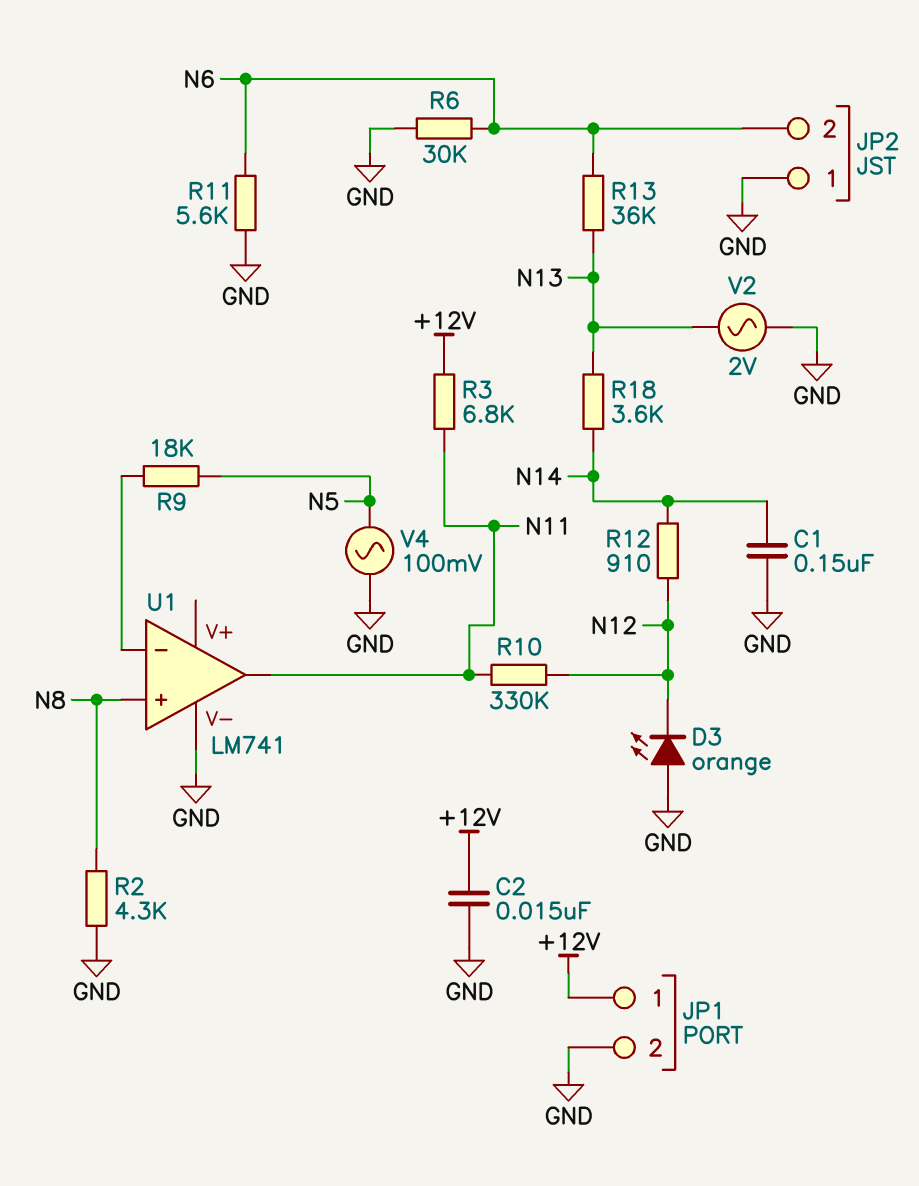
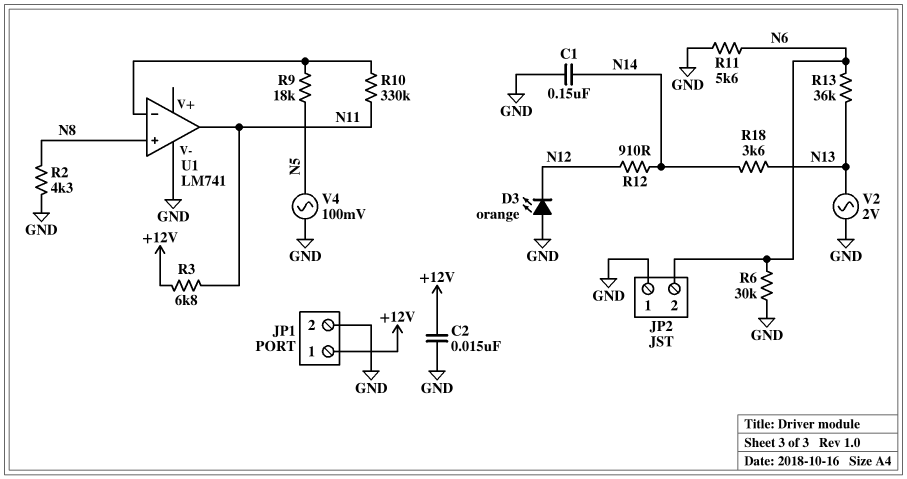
R10: 330k (N11, N12) -> 330k (N11, U1/in-)

